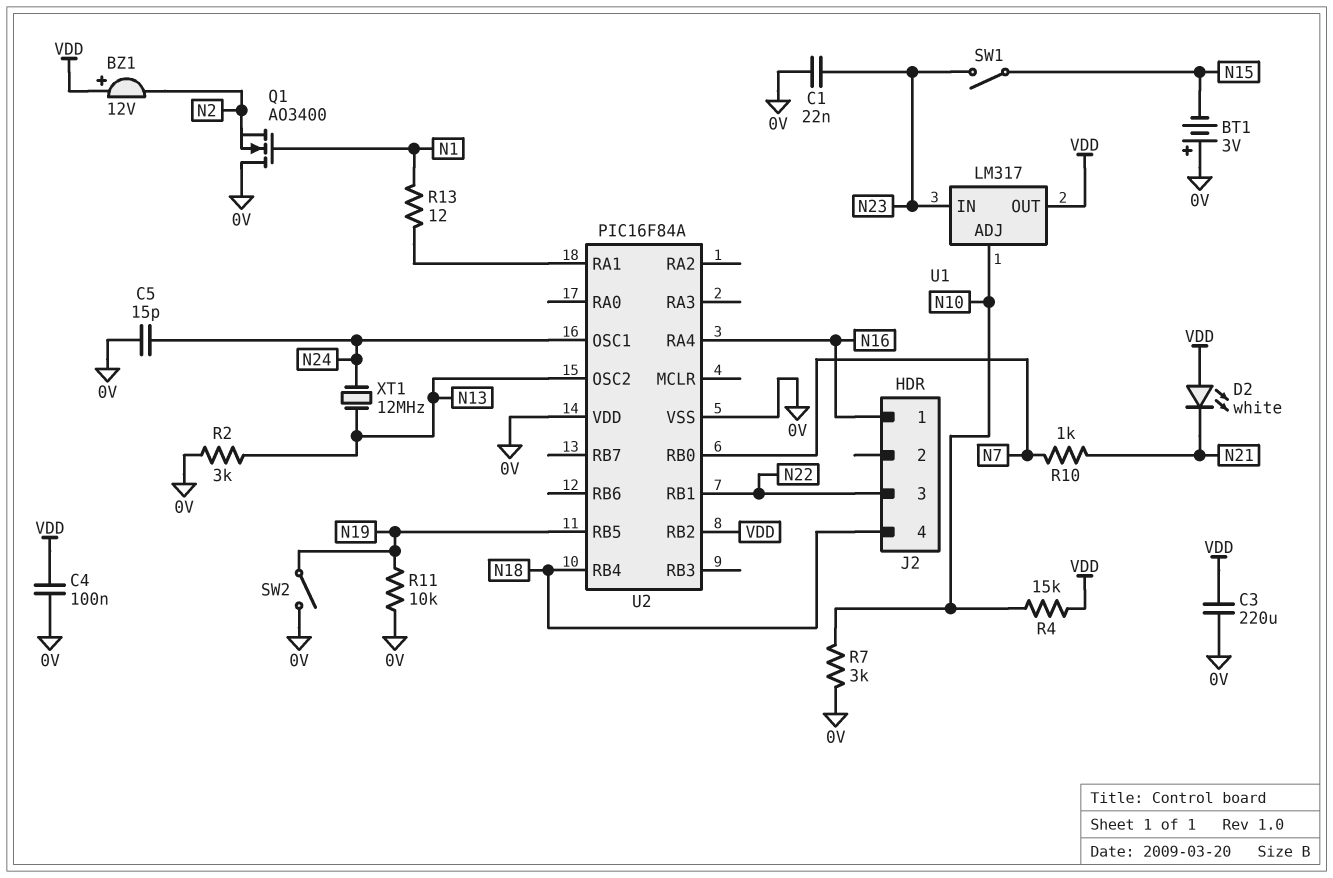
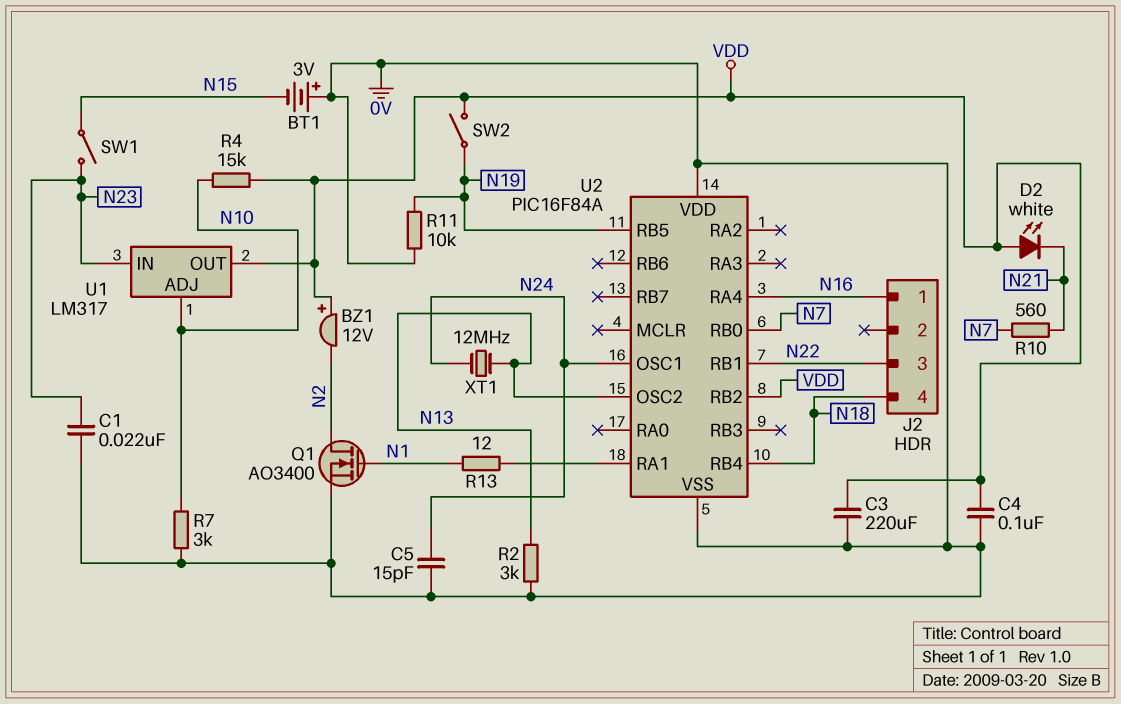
Q1: NMOS AO3400 (G N1, D 0V, S N2) -> NMOS AO3400 (G N1, D N2, S 0V)
R10: 1k (N7, N21) -> 560 (N7, N21)
SW2: switch (0V, N19) -> switch (N19, VDD)

